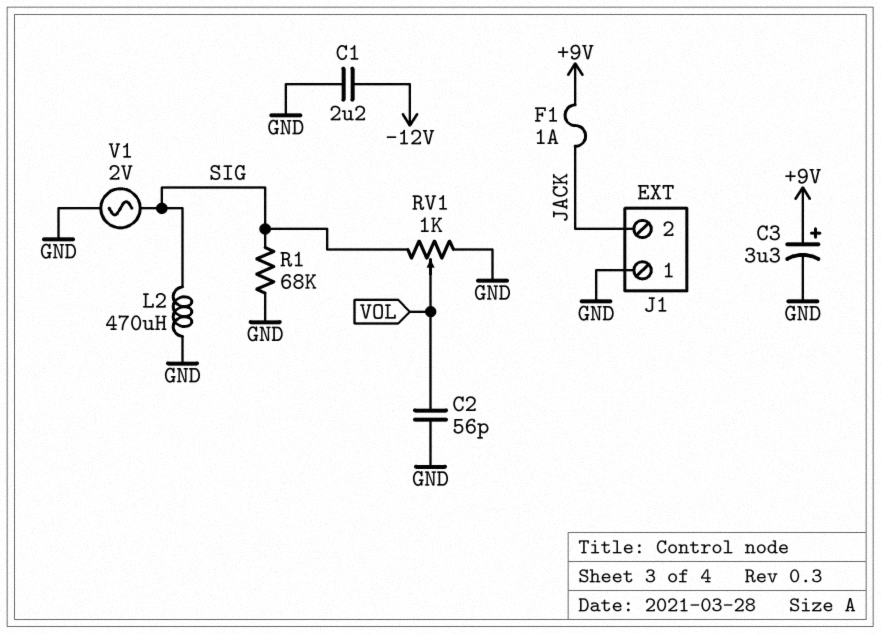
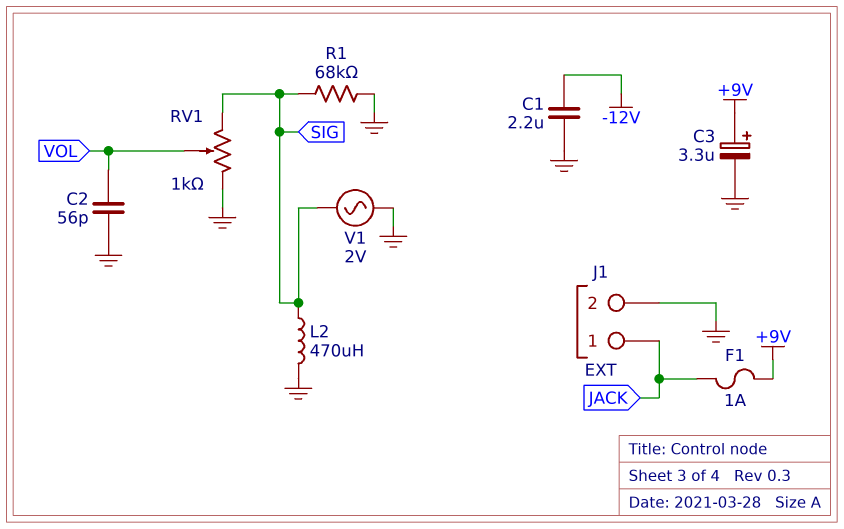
J1 pin 1: GND -> JACK
J1 pin 2: JACK -> GND

